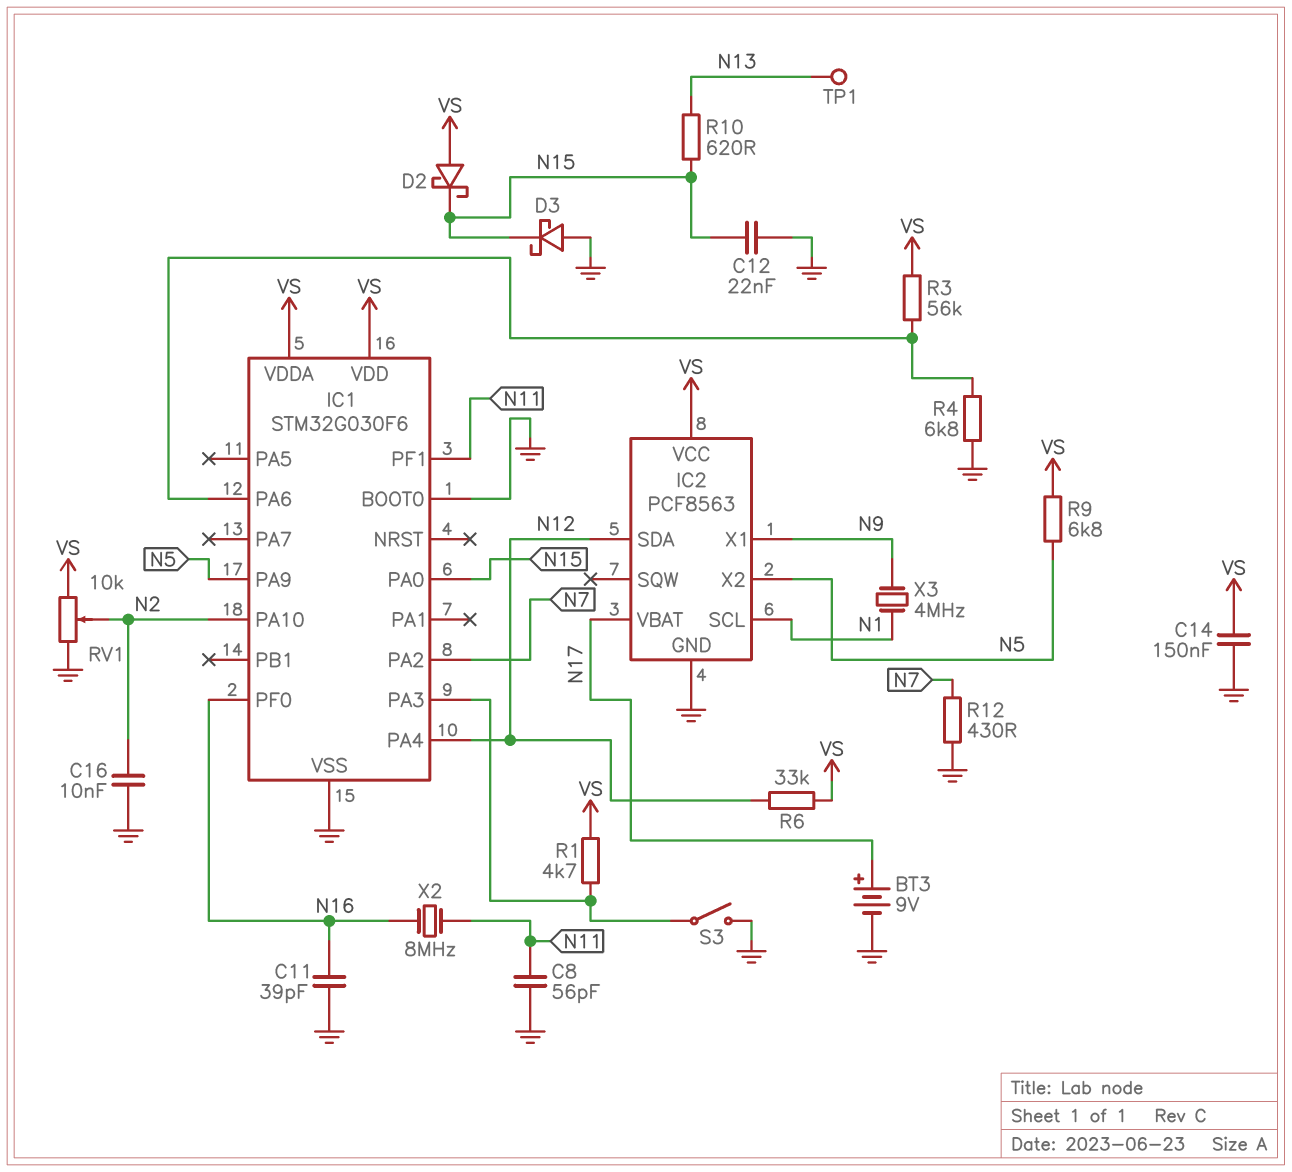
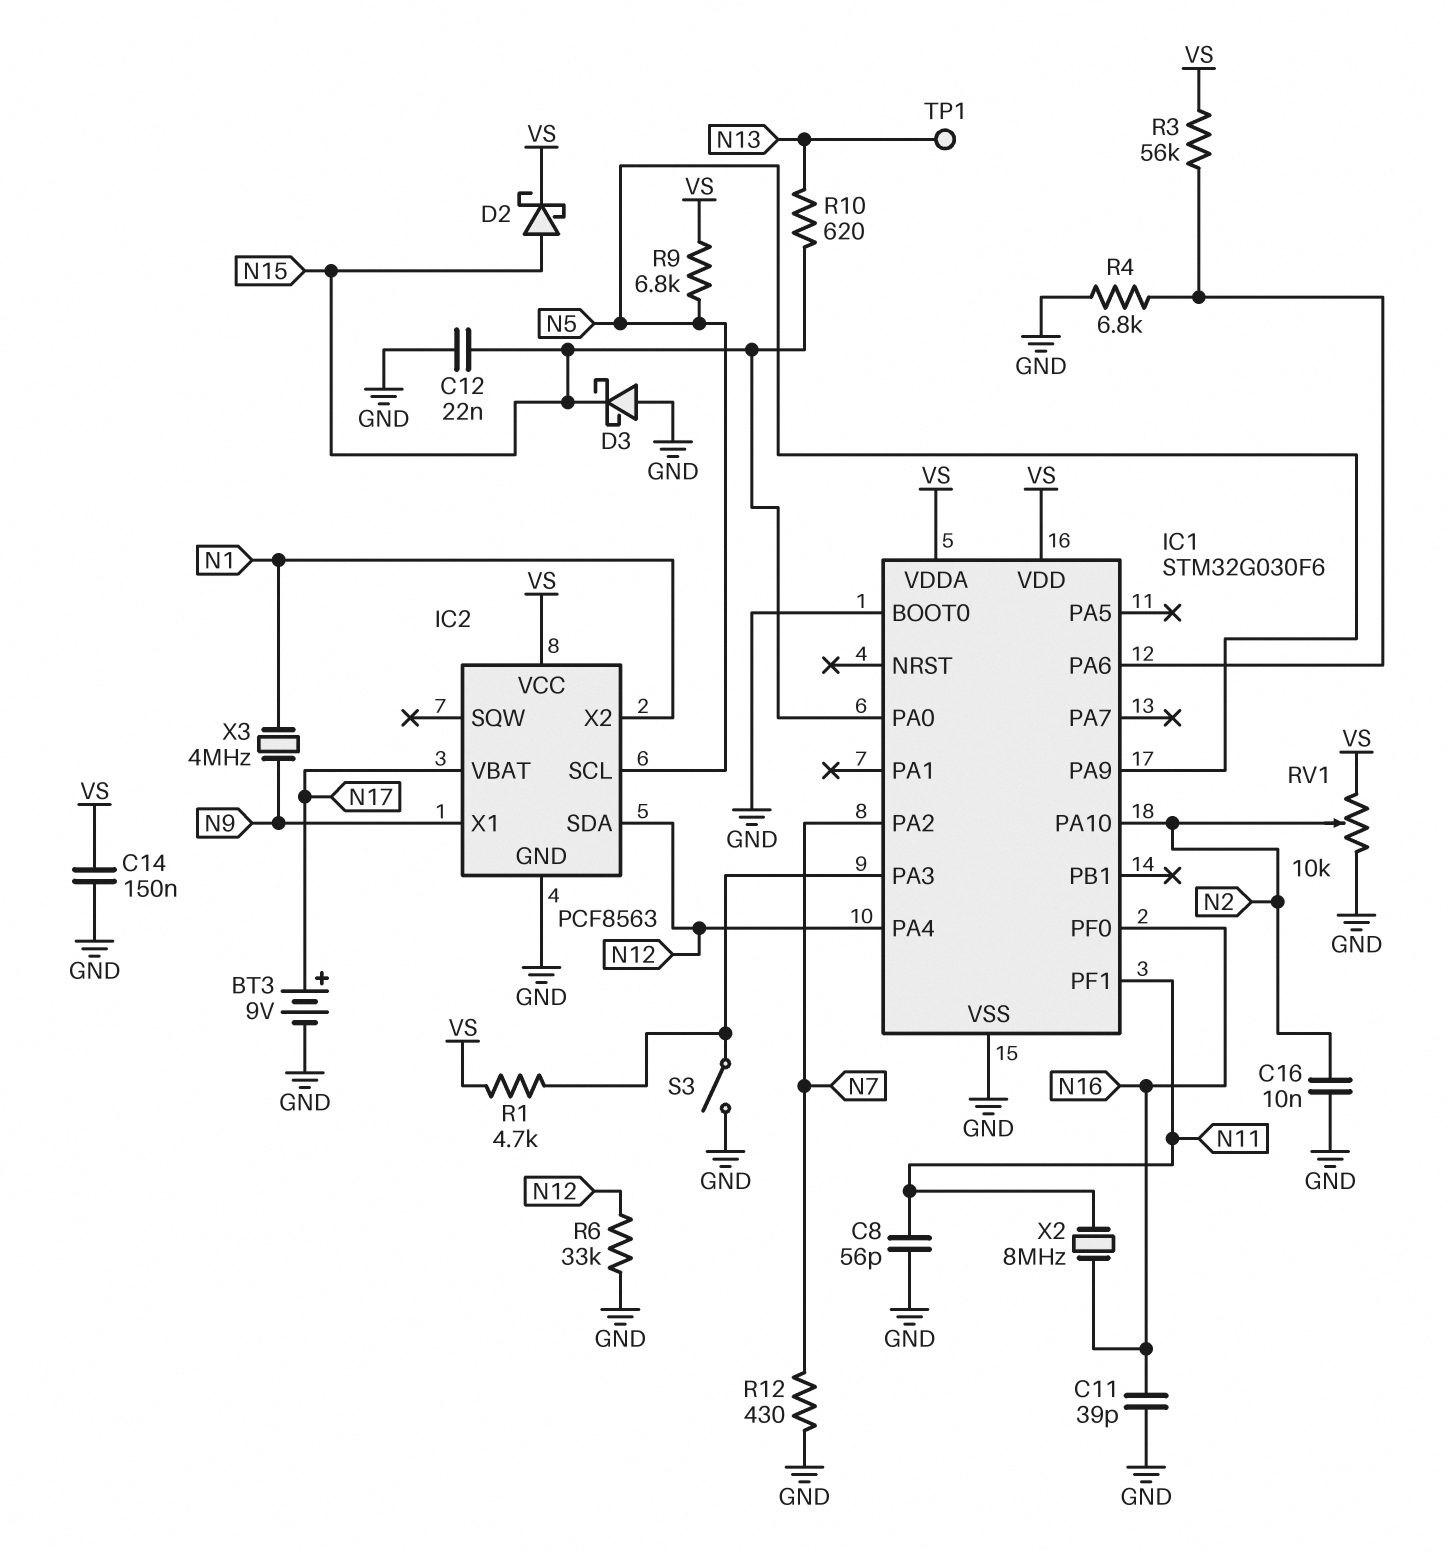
D2: schottky (A VS, K N15) -> schottky (A N15, K VS)
IC2 pin SCL: N1 -> N5
IC2 pin X2: N5 -> N1
R6: 33k (N12, VS) -> 33k (GND, N12)

